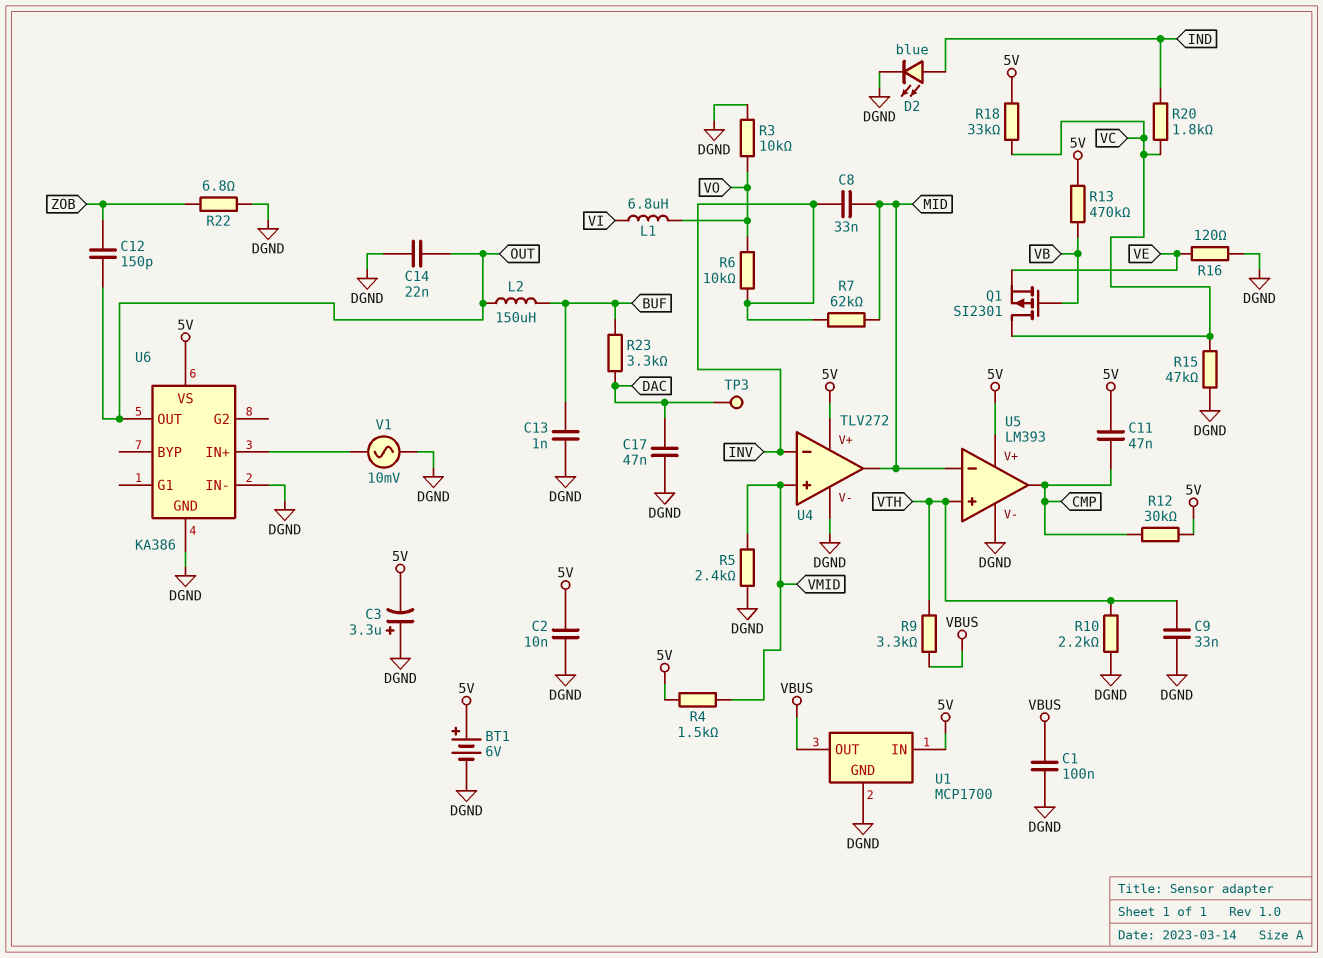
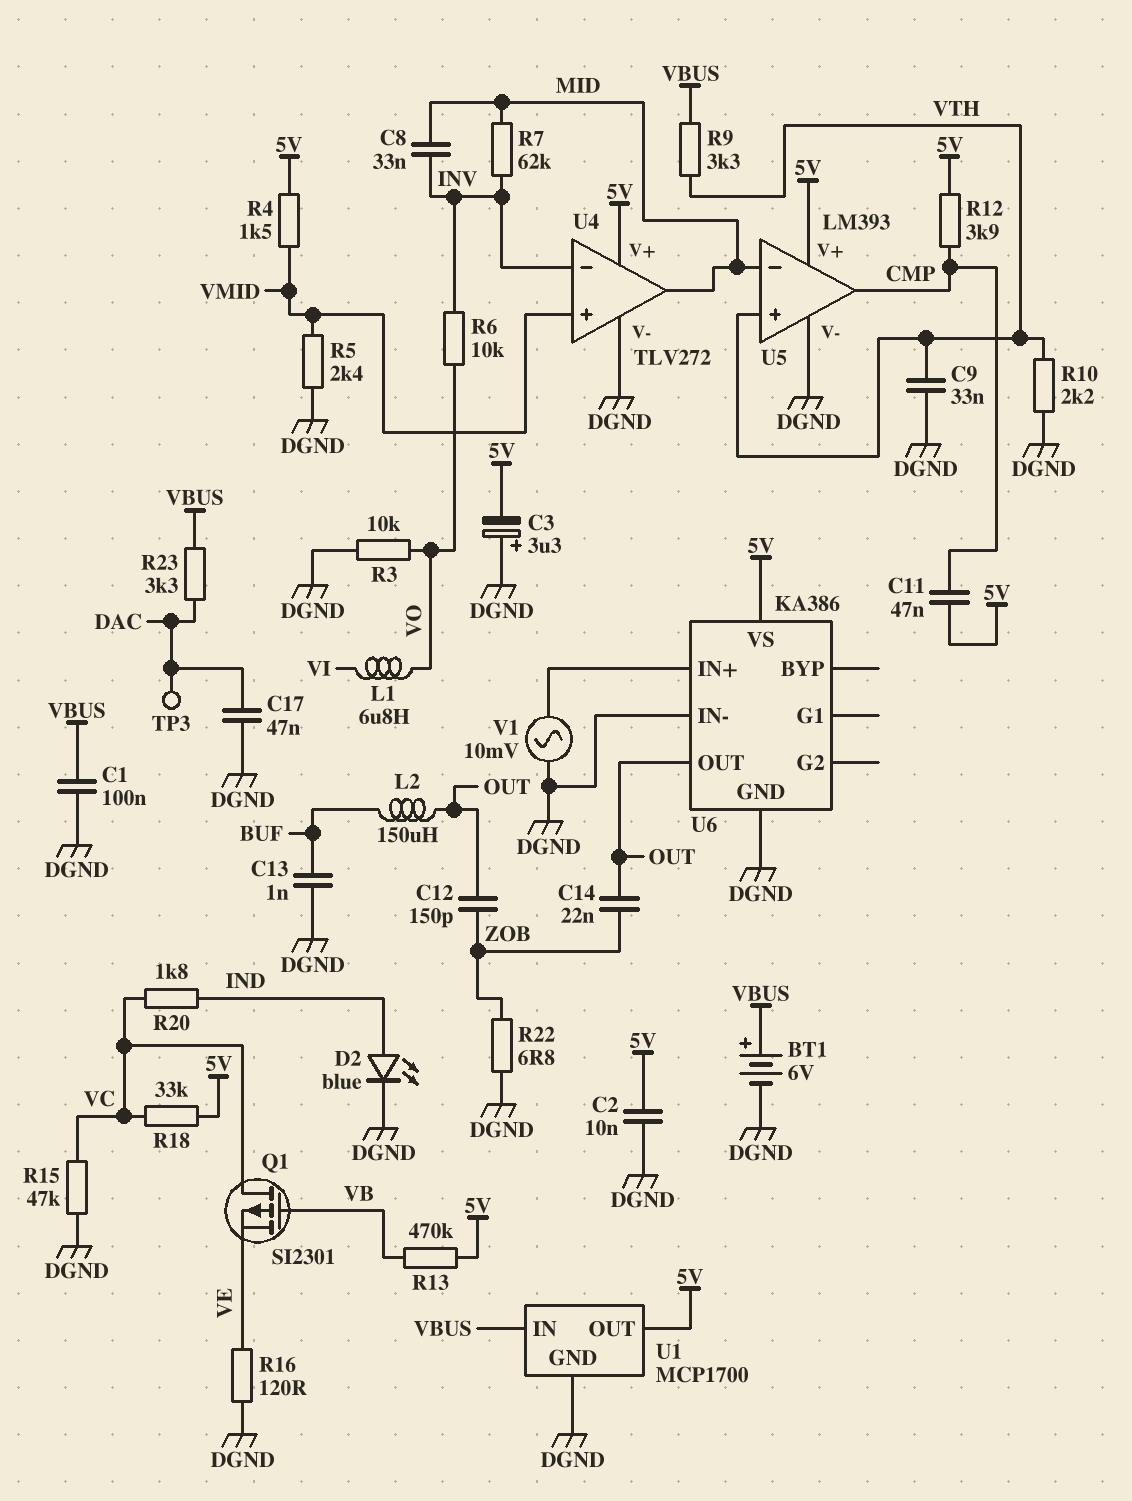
BT1: 6V (plus 5V, minus DGND) -> 6V (plus VBUS, minus DGND)
C14: 22nF (DGND, OUT) -> 22nF (OUT, ZOB)
R12: 30k (5V, CMP) -> 3.9k (5V, CMP)
R23: 3.3k (BUF, DAC) -> 3.3k (DAC, VBUS)
U1 pin IN: 5V -> VBUS
U1 pin OUT: VBUS -> 5V

